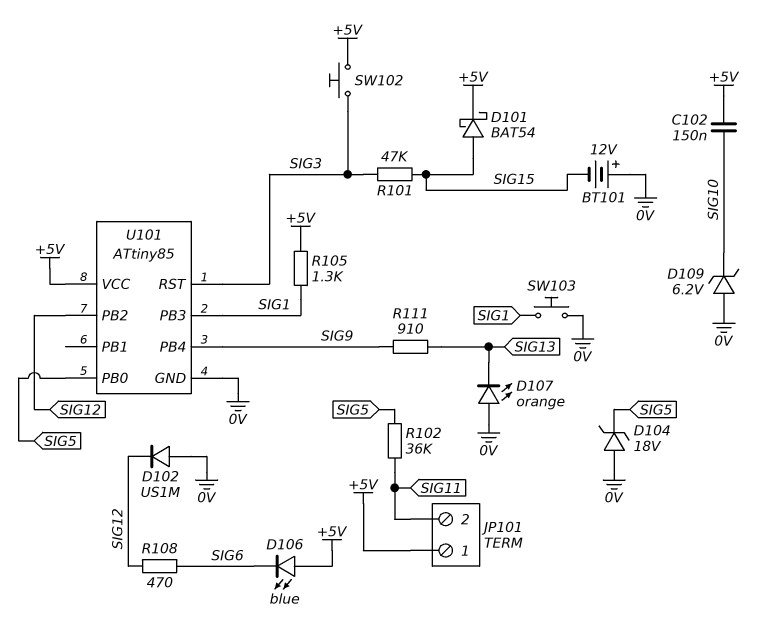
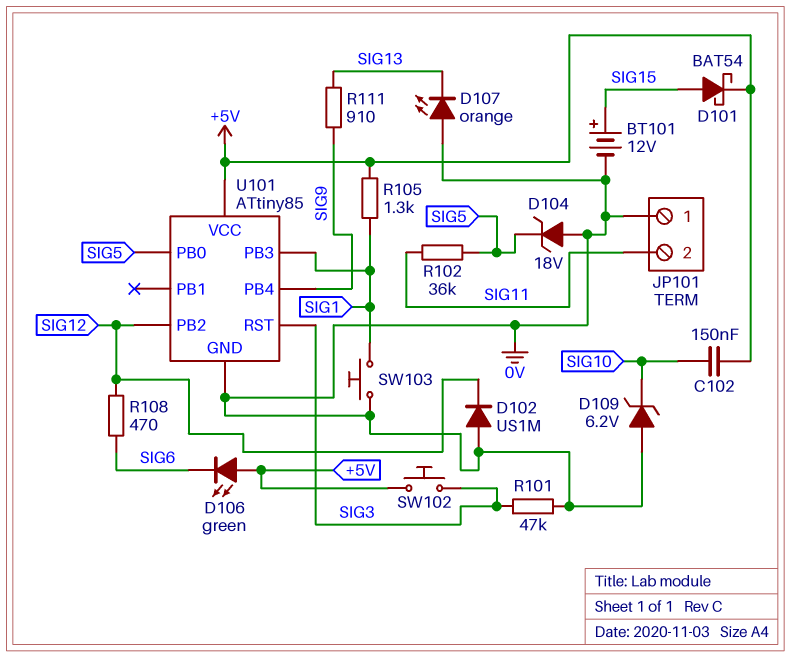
BT101: 12V (plus 0V, minus SIG15) -> 12V (plus SIG15, minus 0V)
D106: LED blue (A +5V, K SIG6) -> LED green (A +5V, K SIG6)
JP101 pin 1: +5V -> 0V
R101: 47k (SIG3, SIG15) -> 47k (0V, SIG3)

